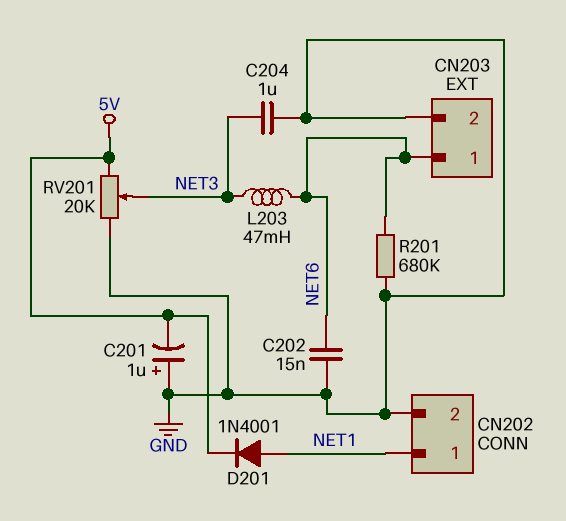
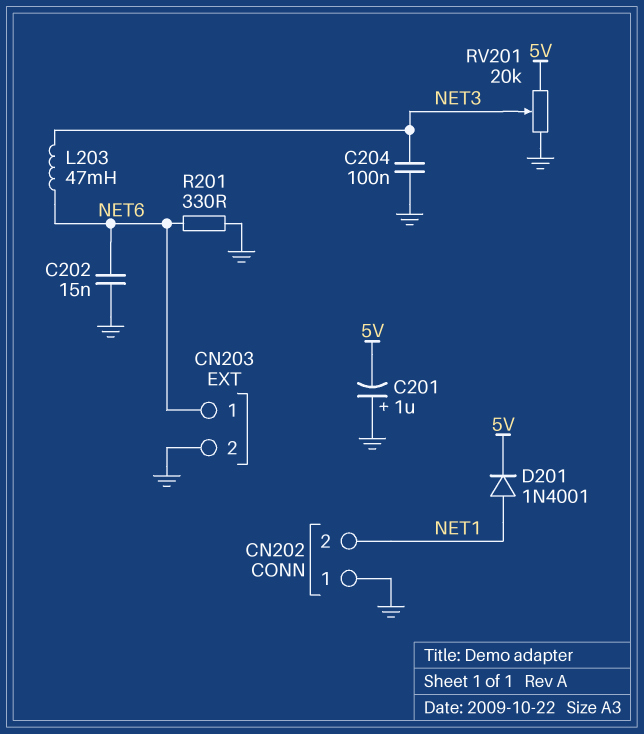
C204: 1uF (GND, NET3) -> 100nF (GND, NET3)
CN202 pin 1: NET1 -> GND
CN202 pin 2: GND -> NET1
R201: 680k (GND, NET6) -> 330 (GND, NET6)

